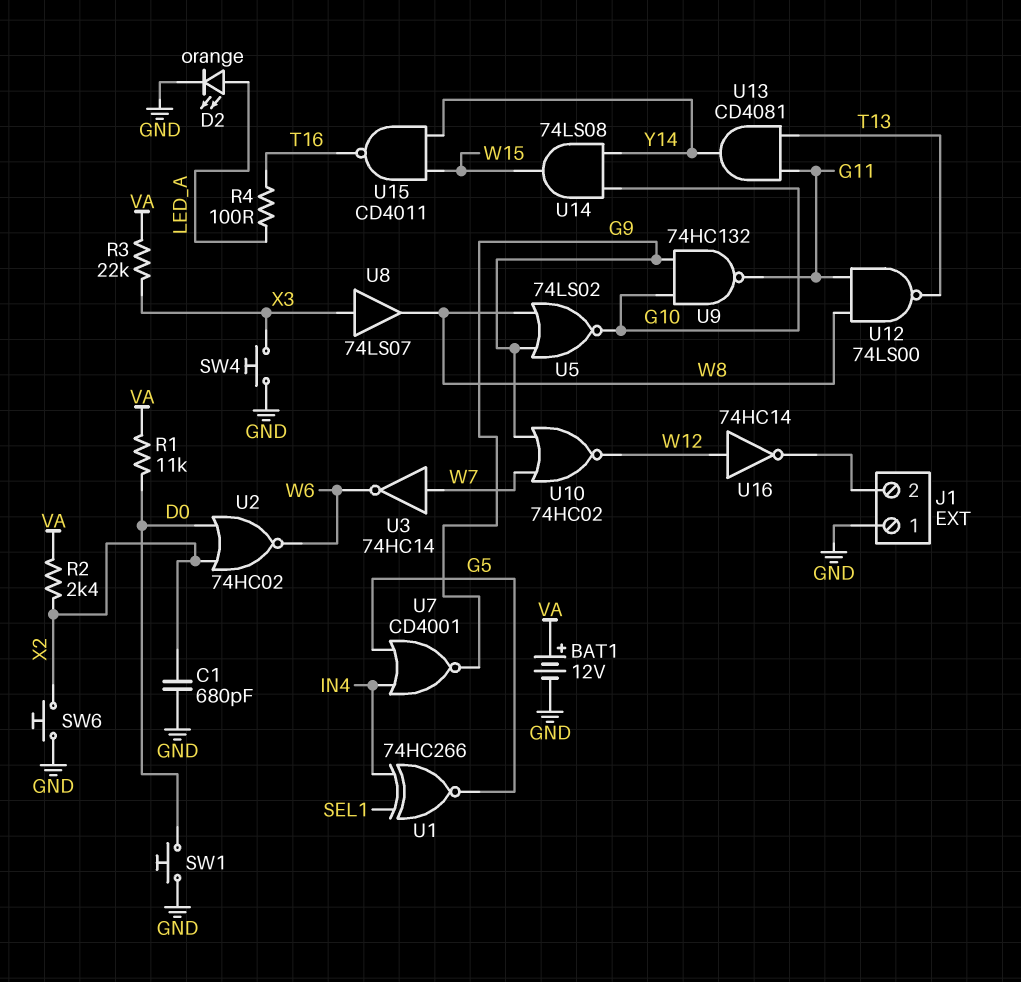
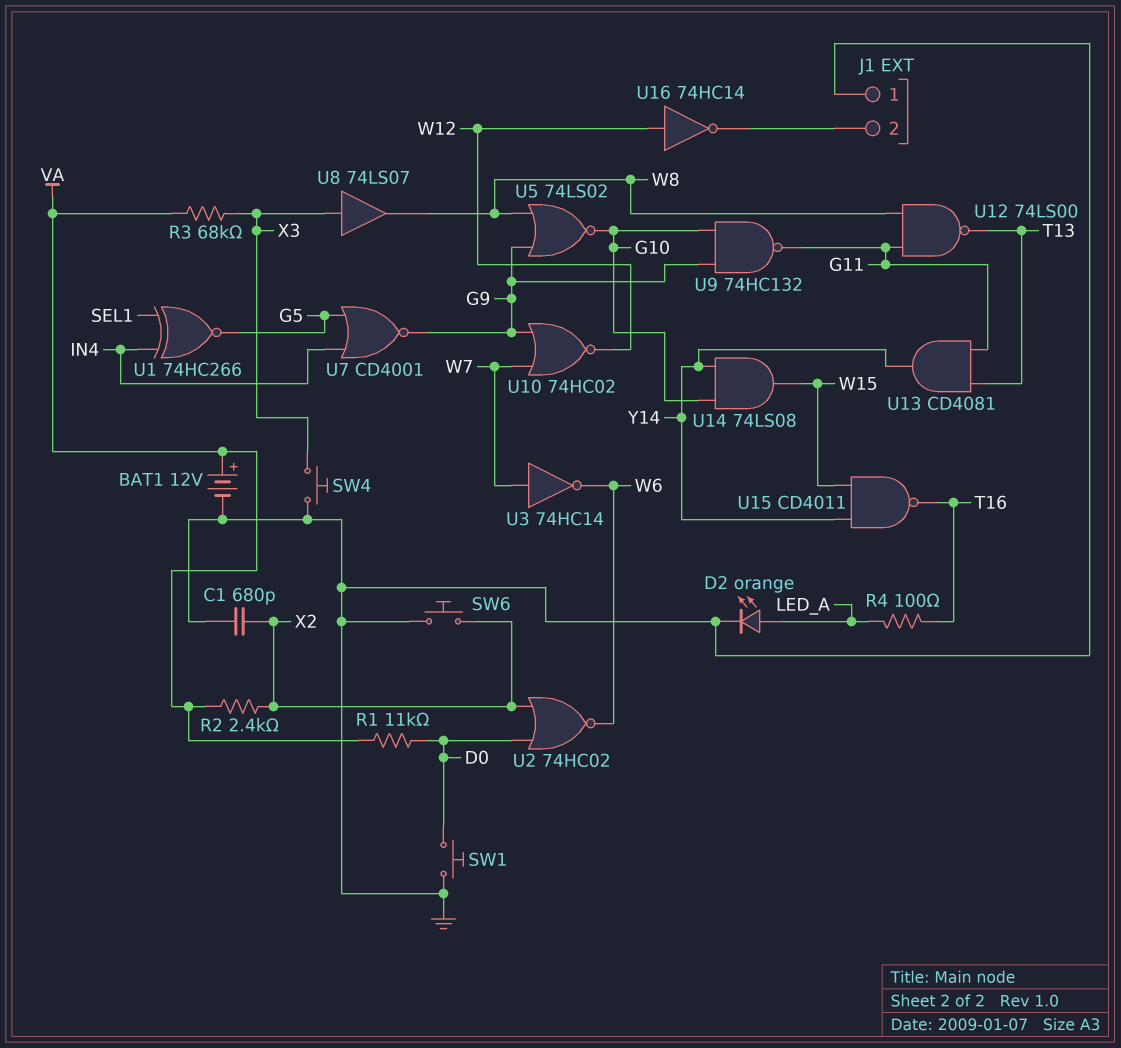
R3: 22k (VA, X3) -> 68k (VA, X3)

